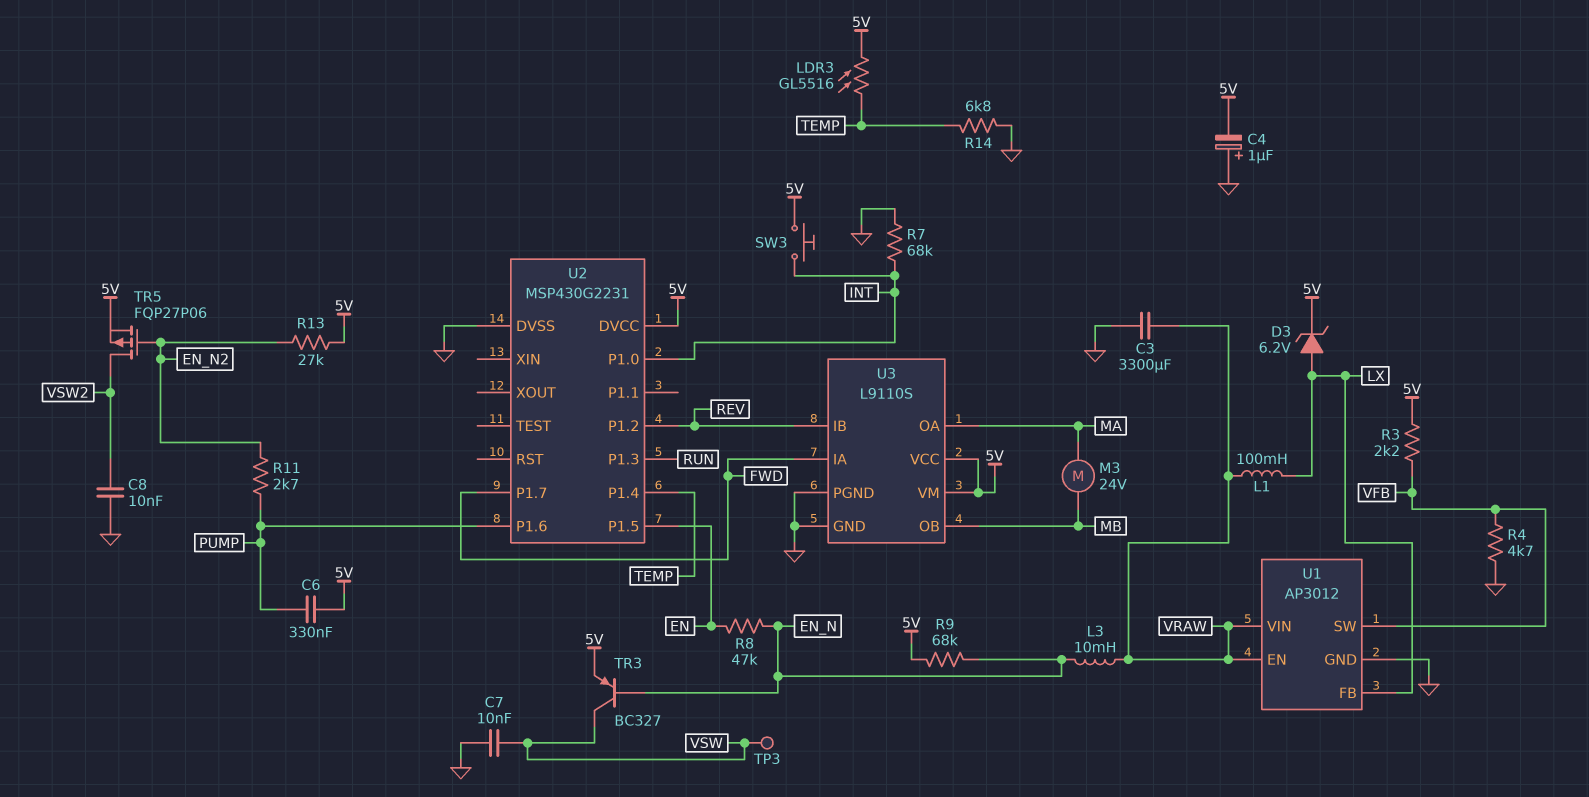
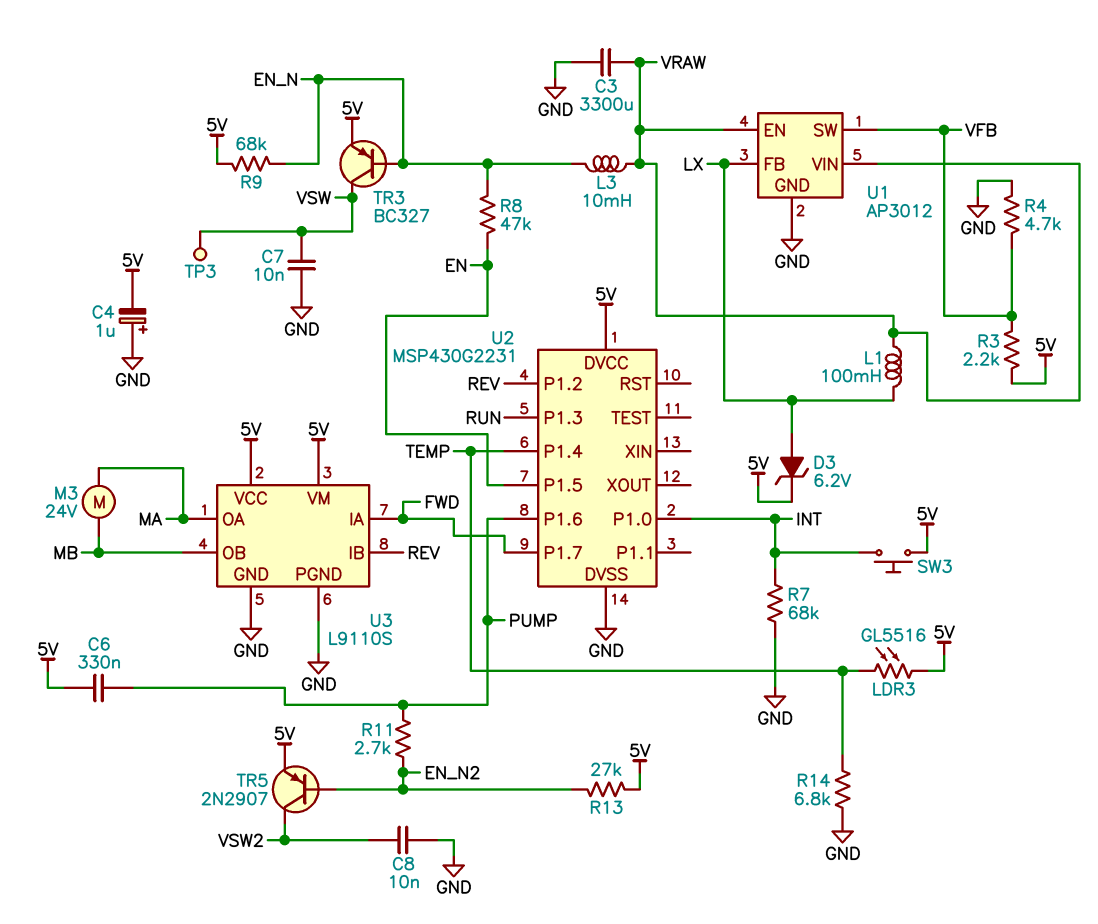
TR5: PMOS FQP27P06 (G EN_N2, D VSW2, S 5V) -> PNP 2N2907 (B EN_N2, C VSW2, E 5V)

